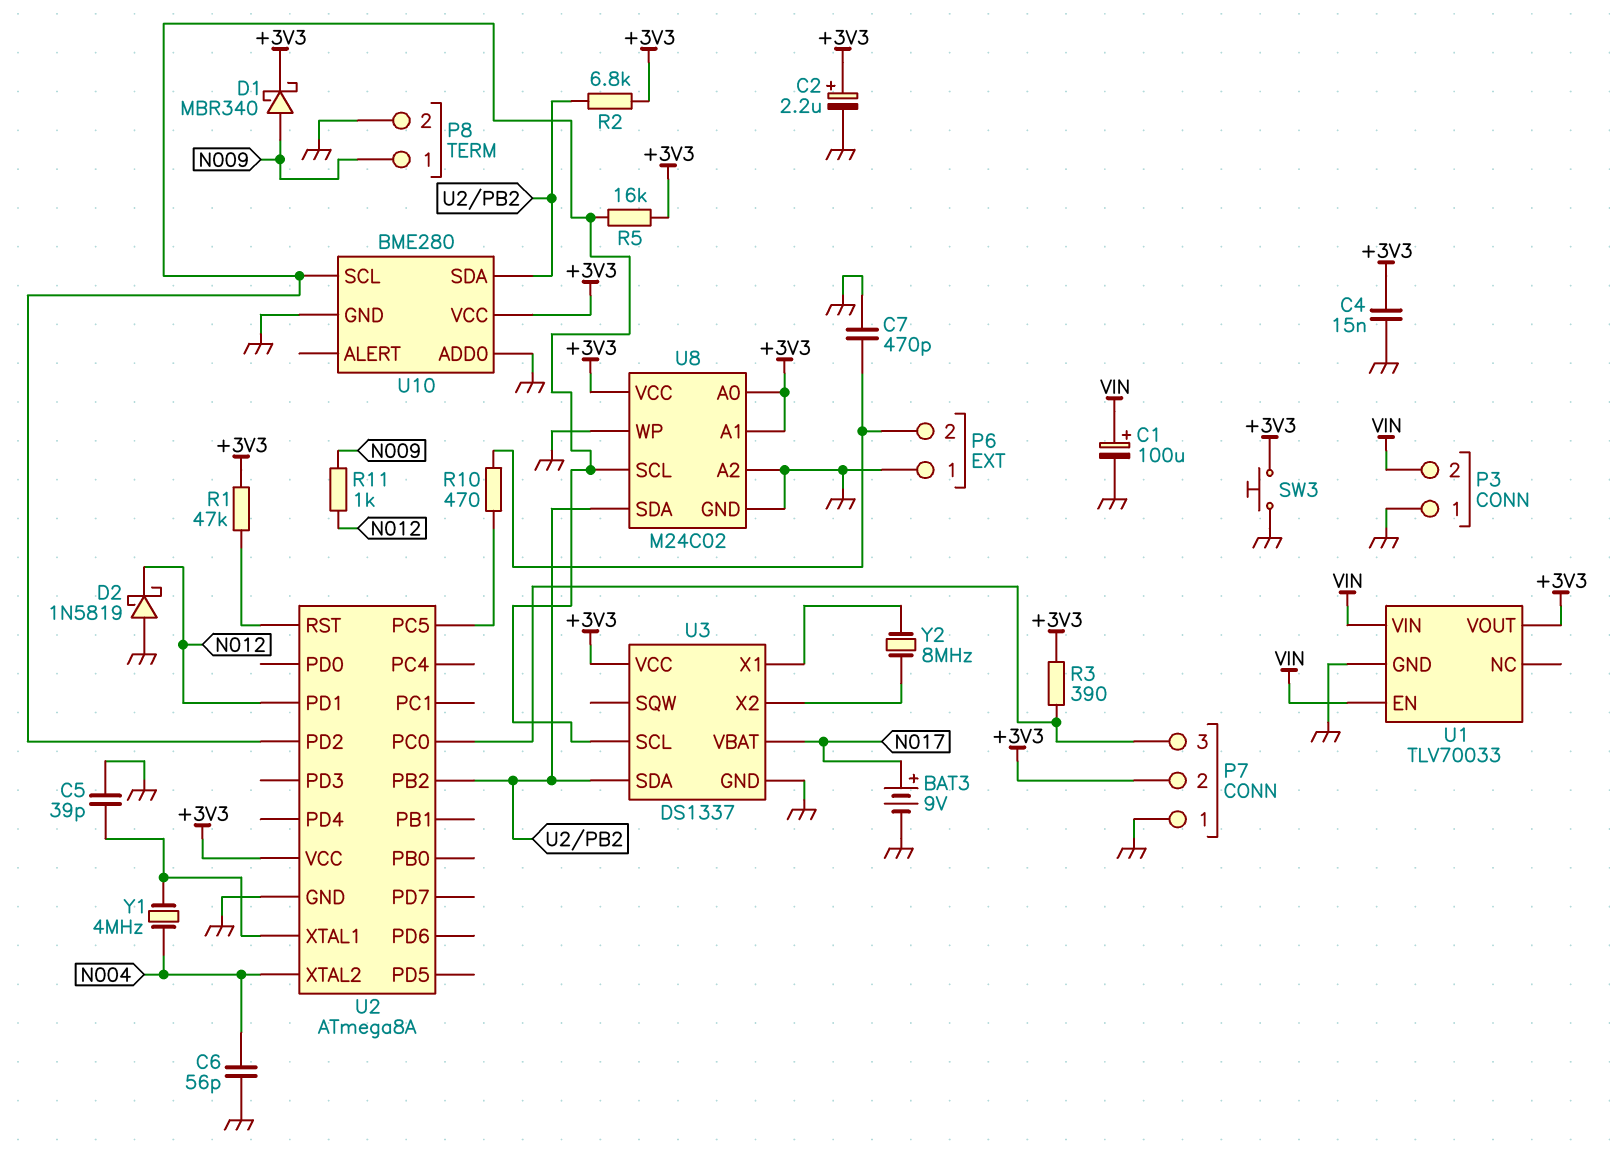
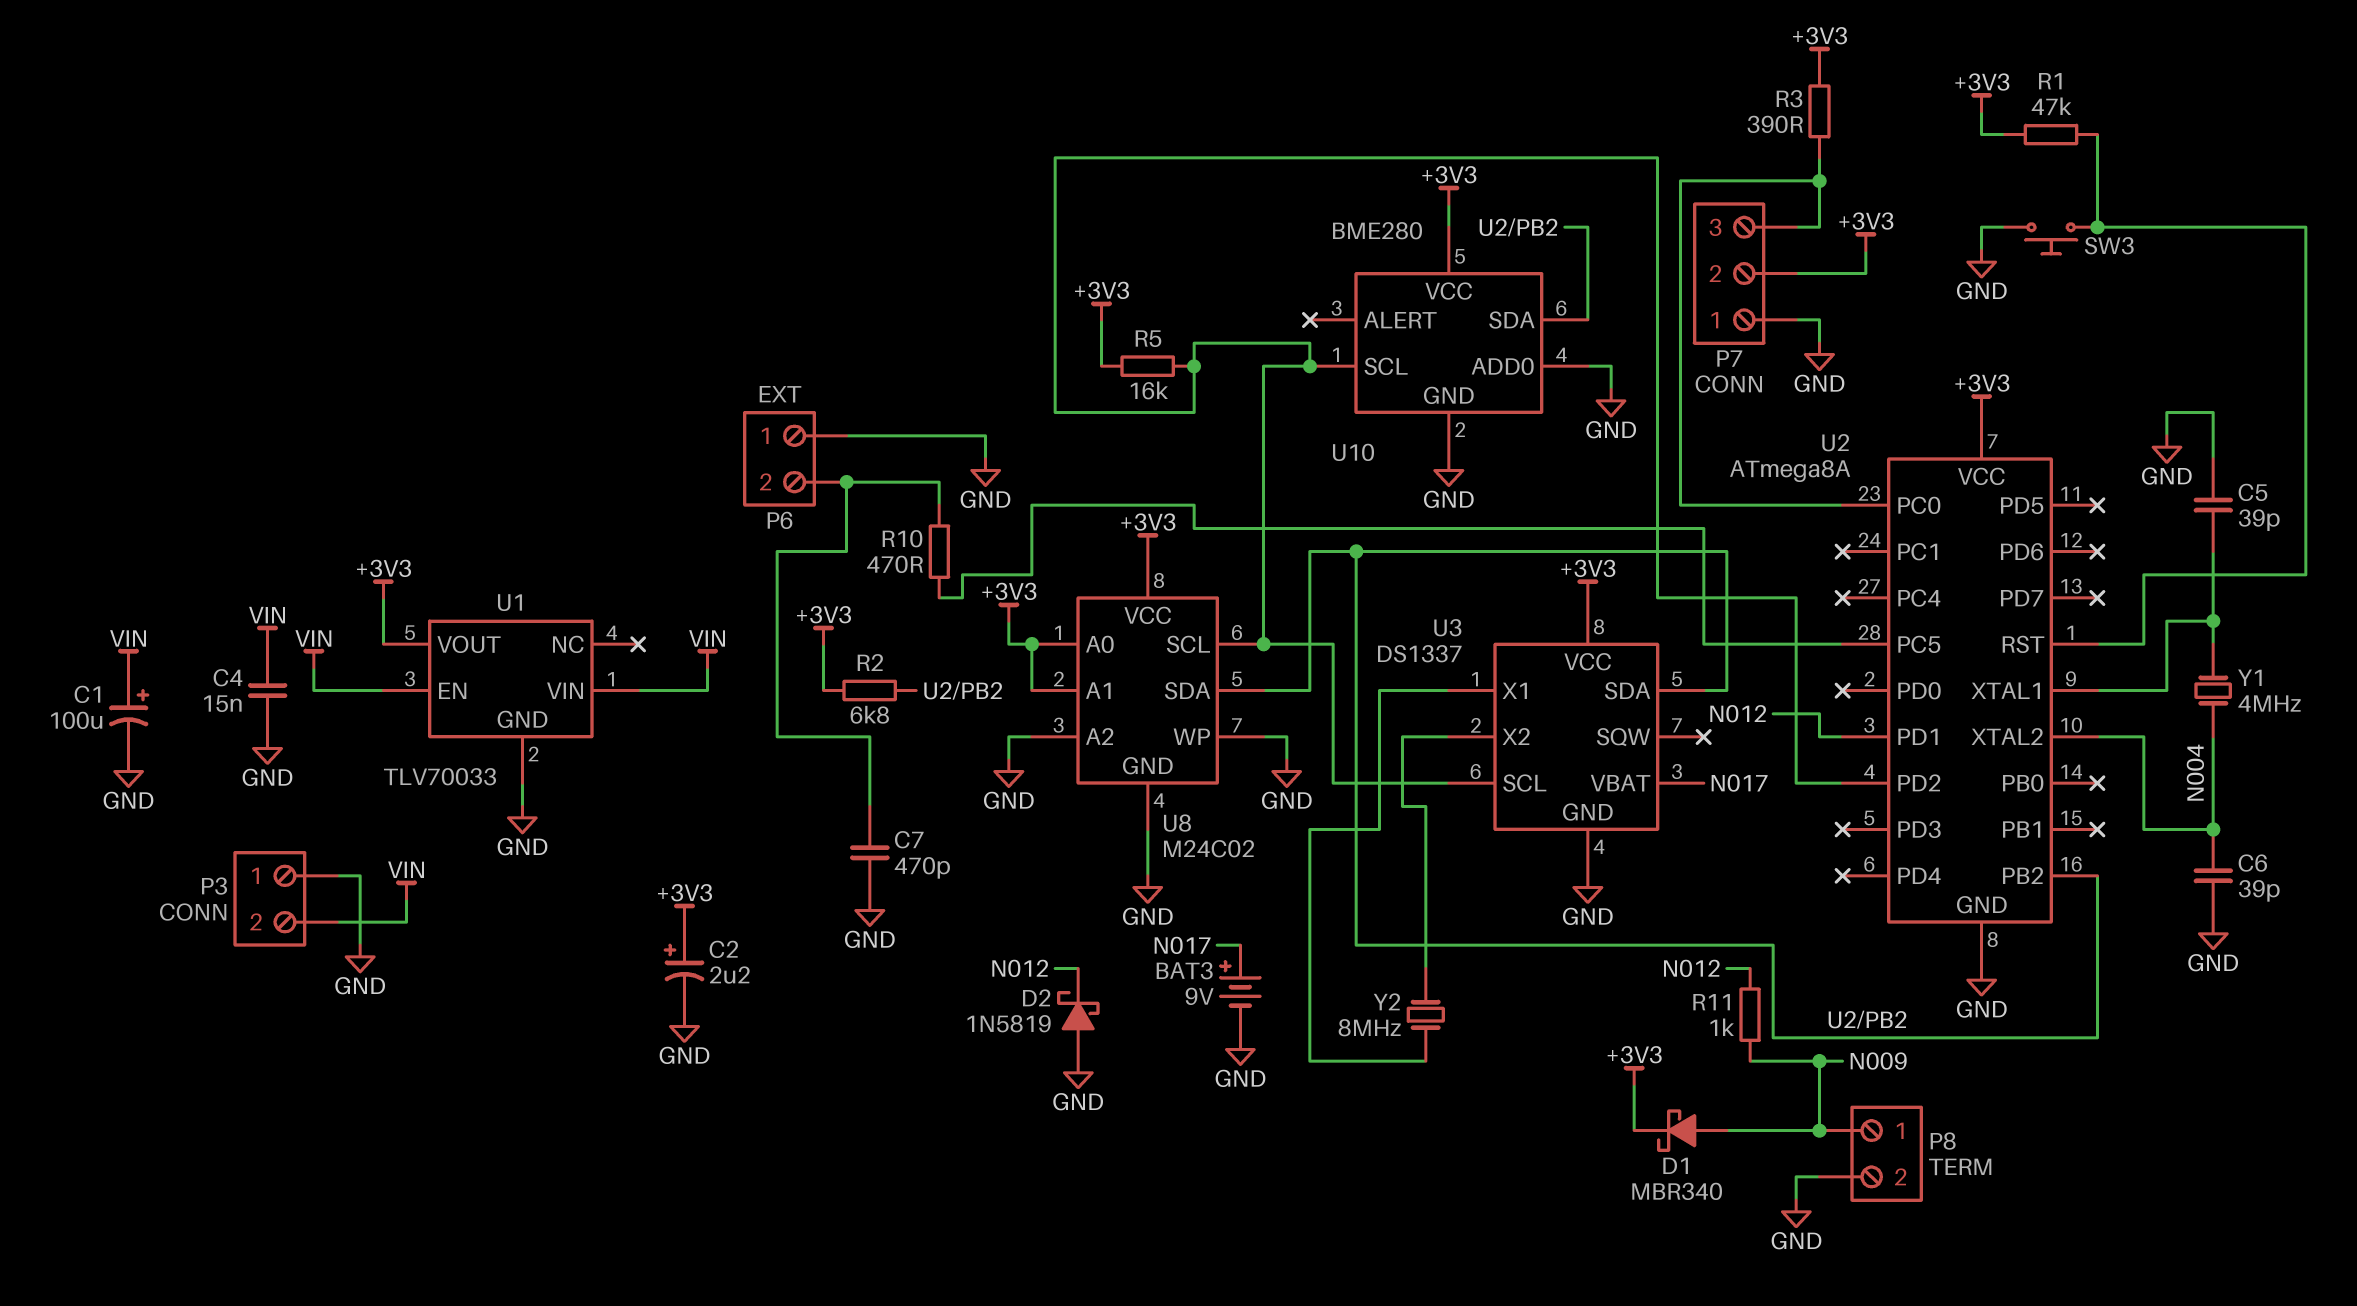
C4: 15nF (+3V3, GND) -> 15nF (GND, VIN)
C6: 56pF (GND, N004) -> 39pF (GND, N004)
SW3: button (+3V3, GND) -> button (GND, U2/RST)

